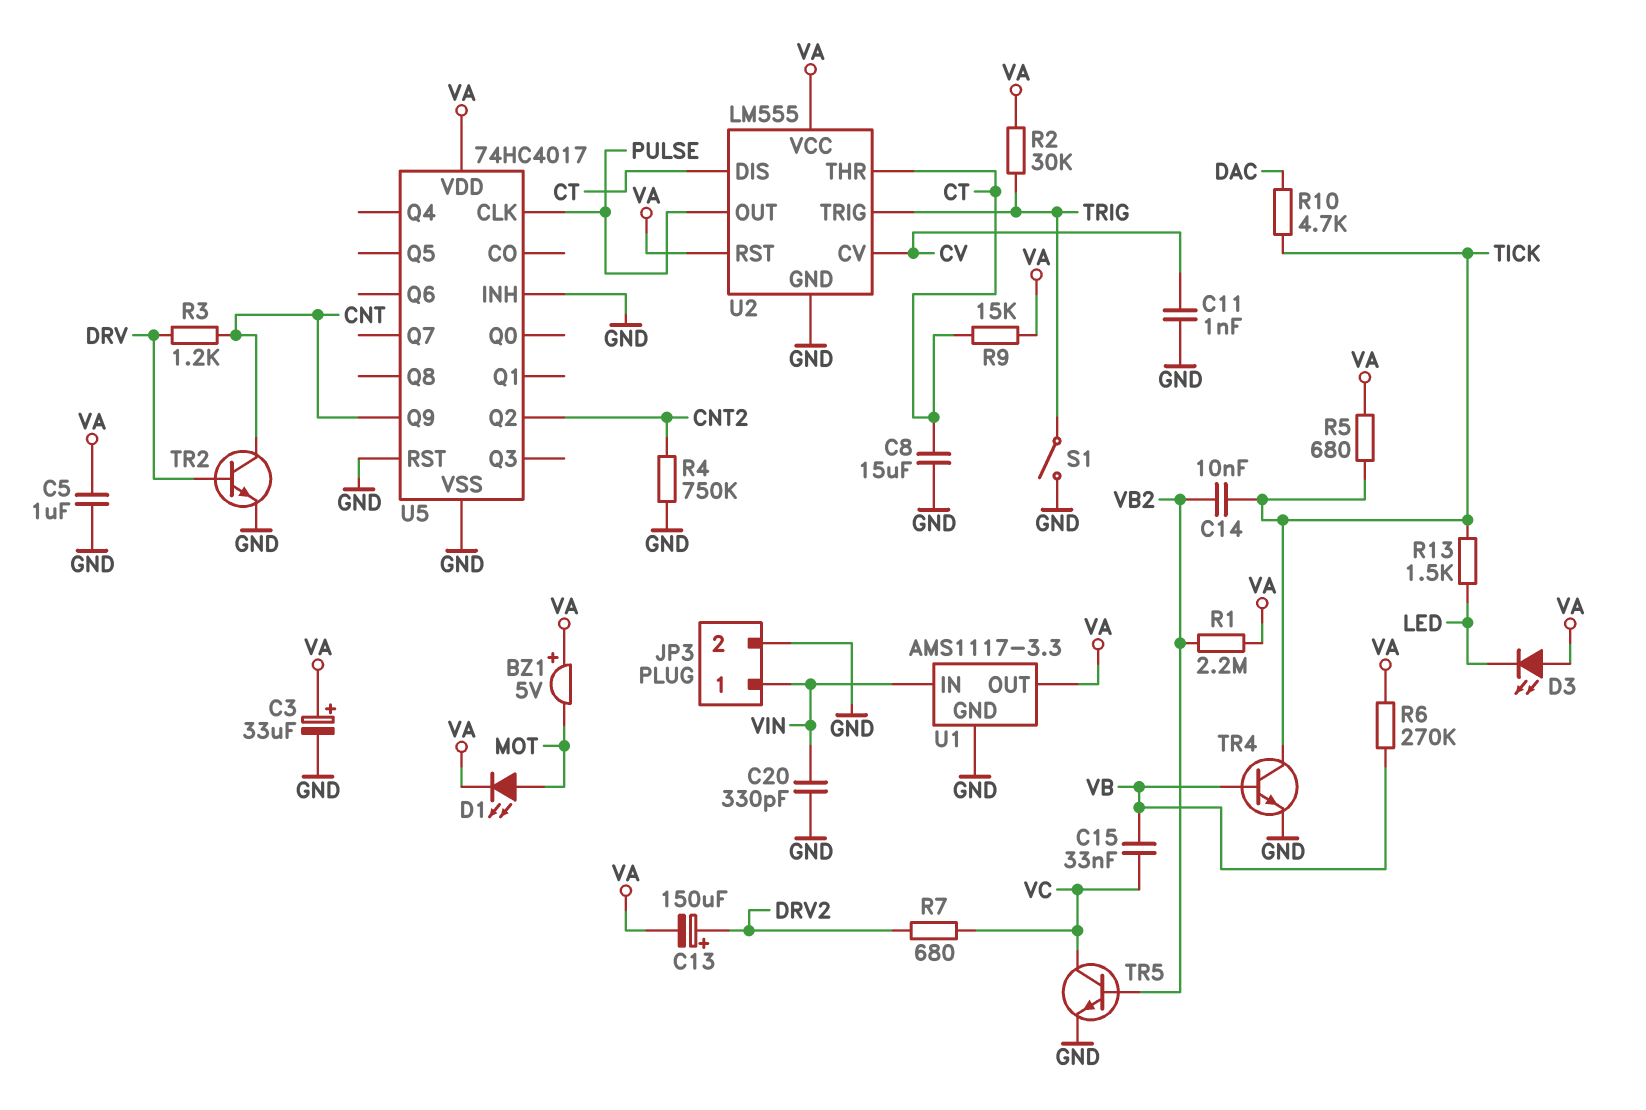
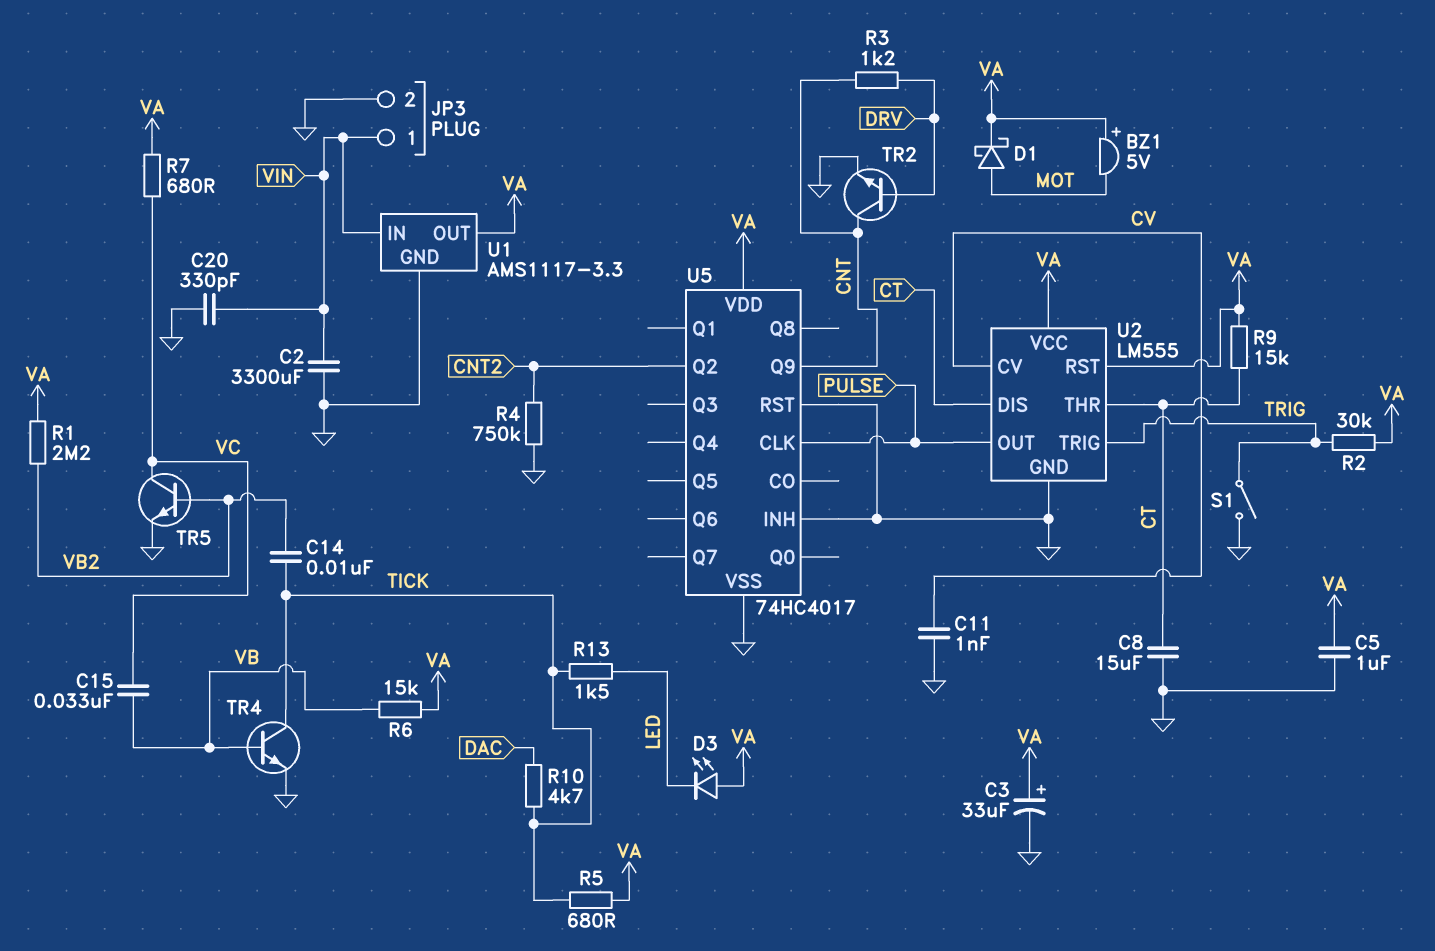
C2: none -> 3300uF (GND, VIN)
C13: 150uF (plus DRV2, minus VA) -> none
D1: LED (A MOT, K VA) -> schottky (A MOT, K VA)
R6: 270k (VA, VB) -> 15k (VA, VB)
R7: 680 (DRV2, VC) -> 680 (VA, VC)

